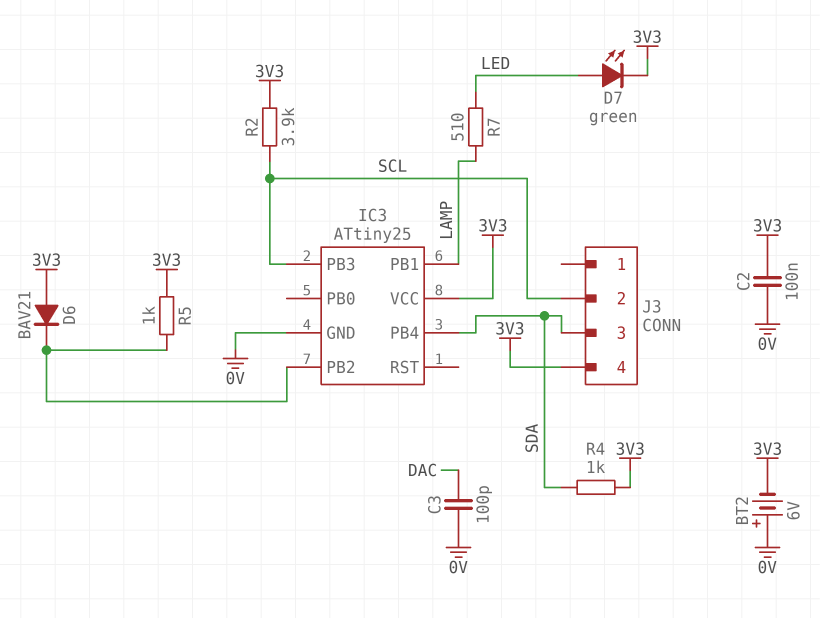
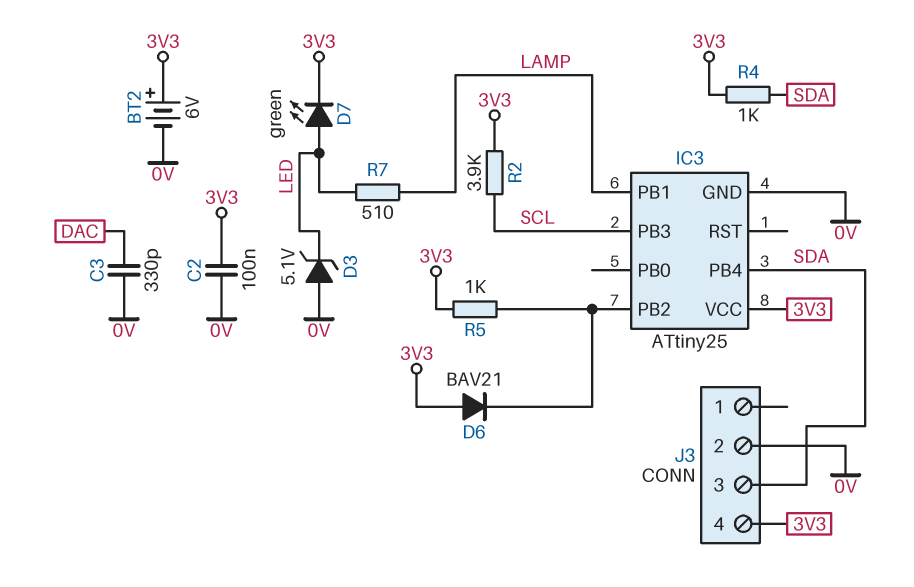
BT2: 6V (plus 0V, minus 3V3) -> 6V (plus 3V3, minus 0V)
C3: 100pF (0V, DAC) -> 330pF (0V, DAC)
D3: none -> zener 5.1V (A 0V, K LED)
J3 pin 2: SCL -> 0V

